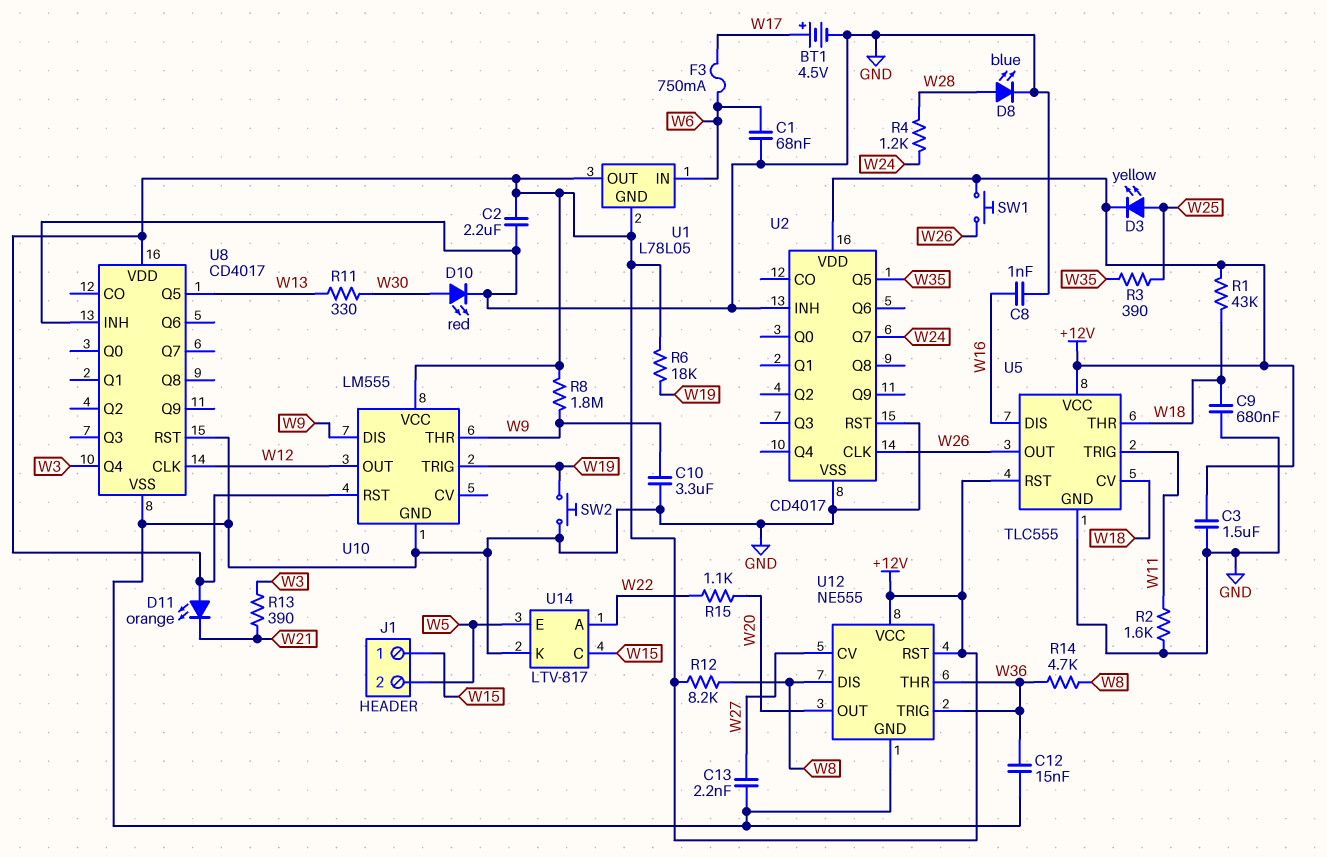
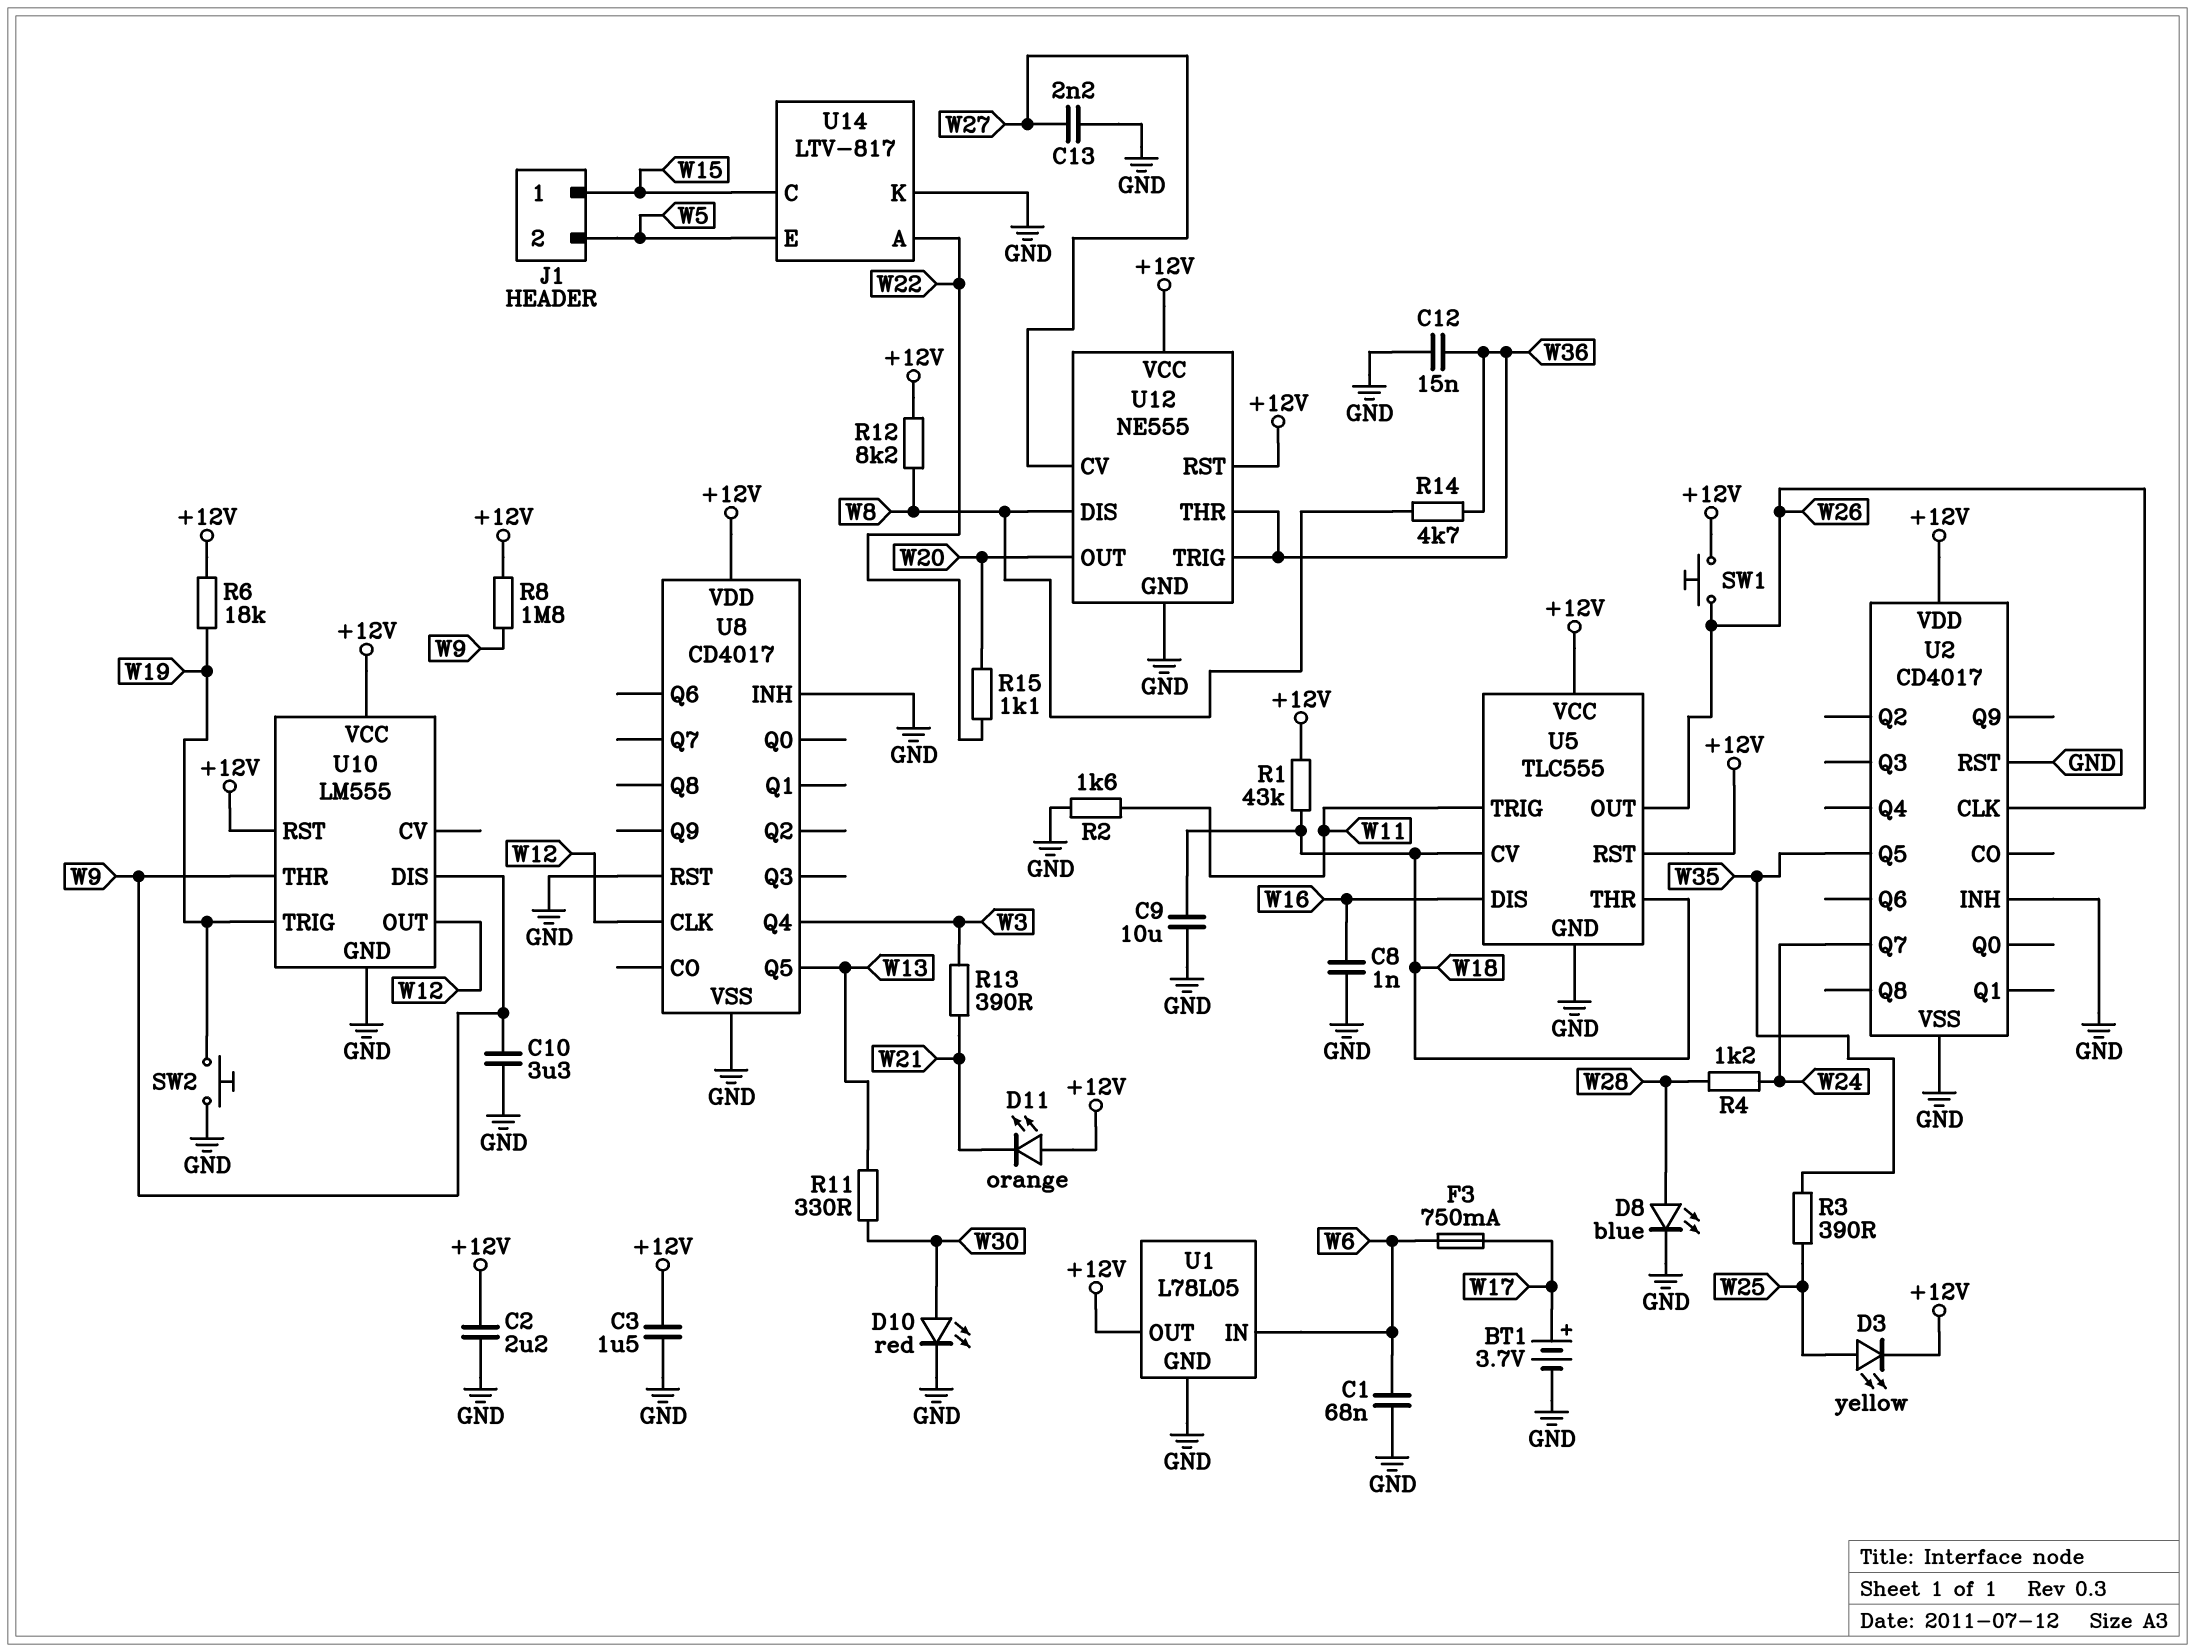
BT1: 4.5V (plus W17, minus GND) -> 3.7V (plus W17, minus GND)
C9: 680nF (GND, W18) -> 10uF (GND, W18)
U1 pin GND: +12V -> GND

